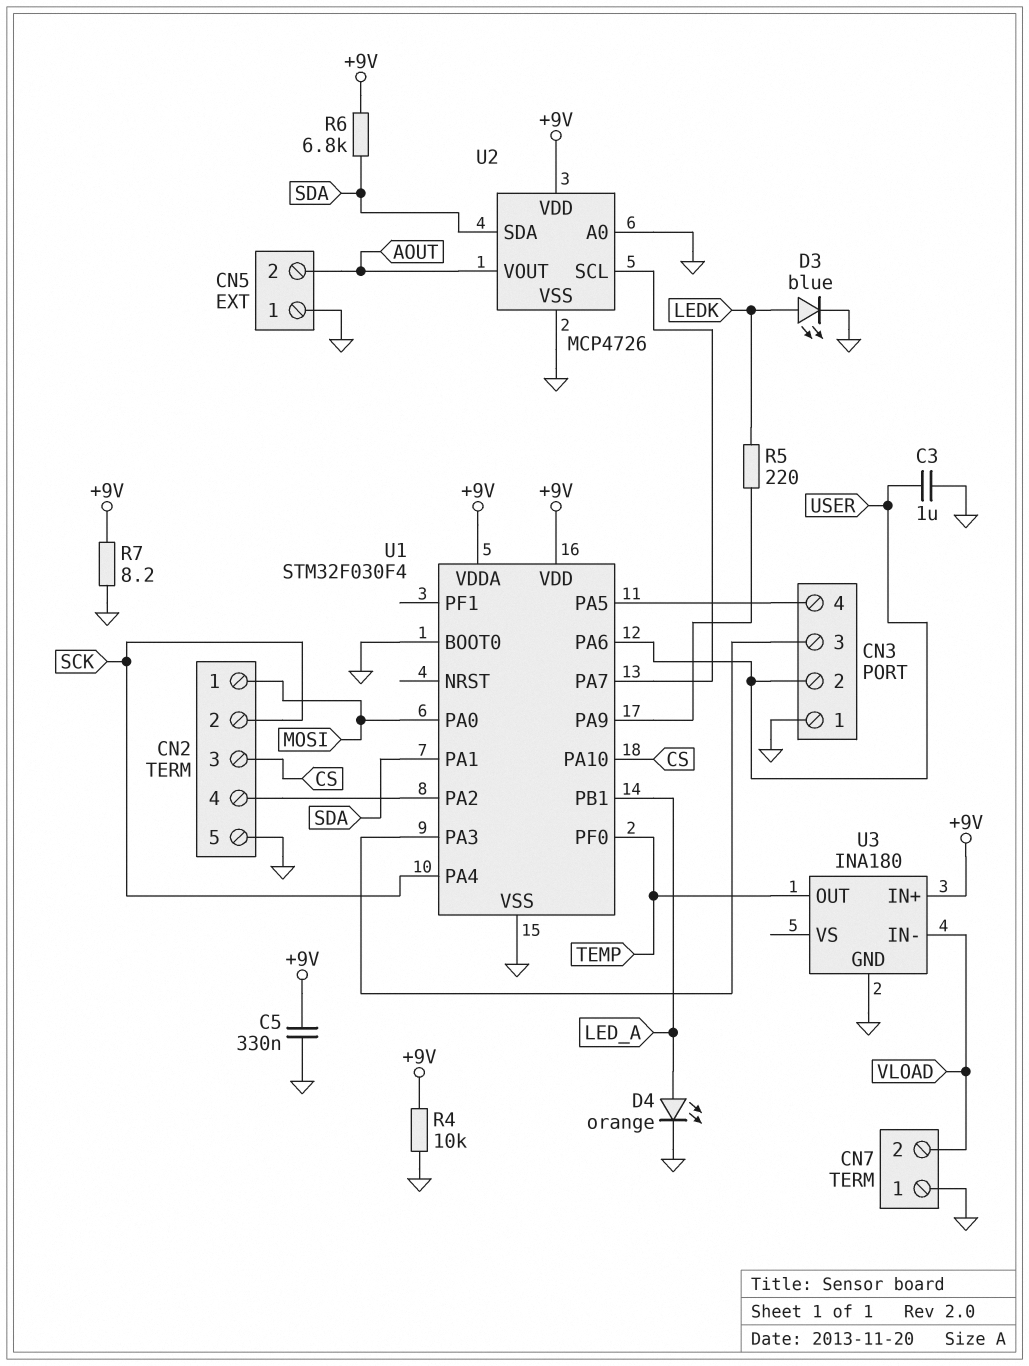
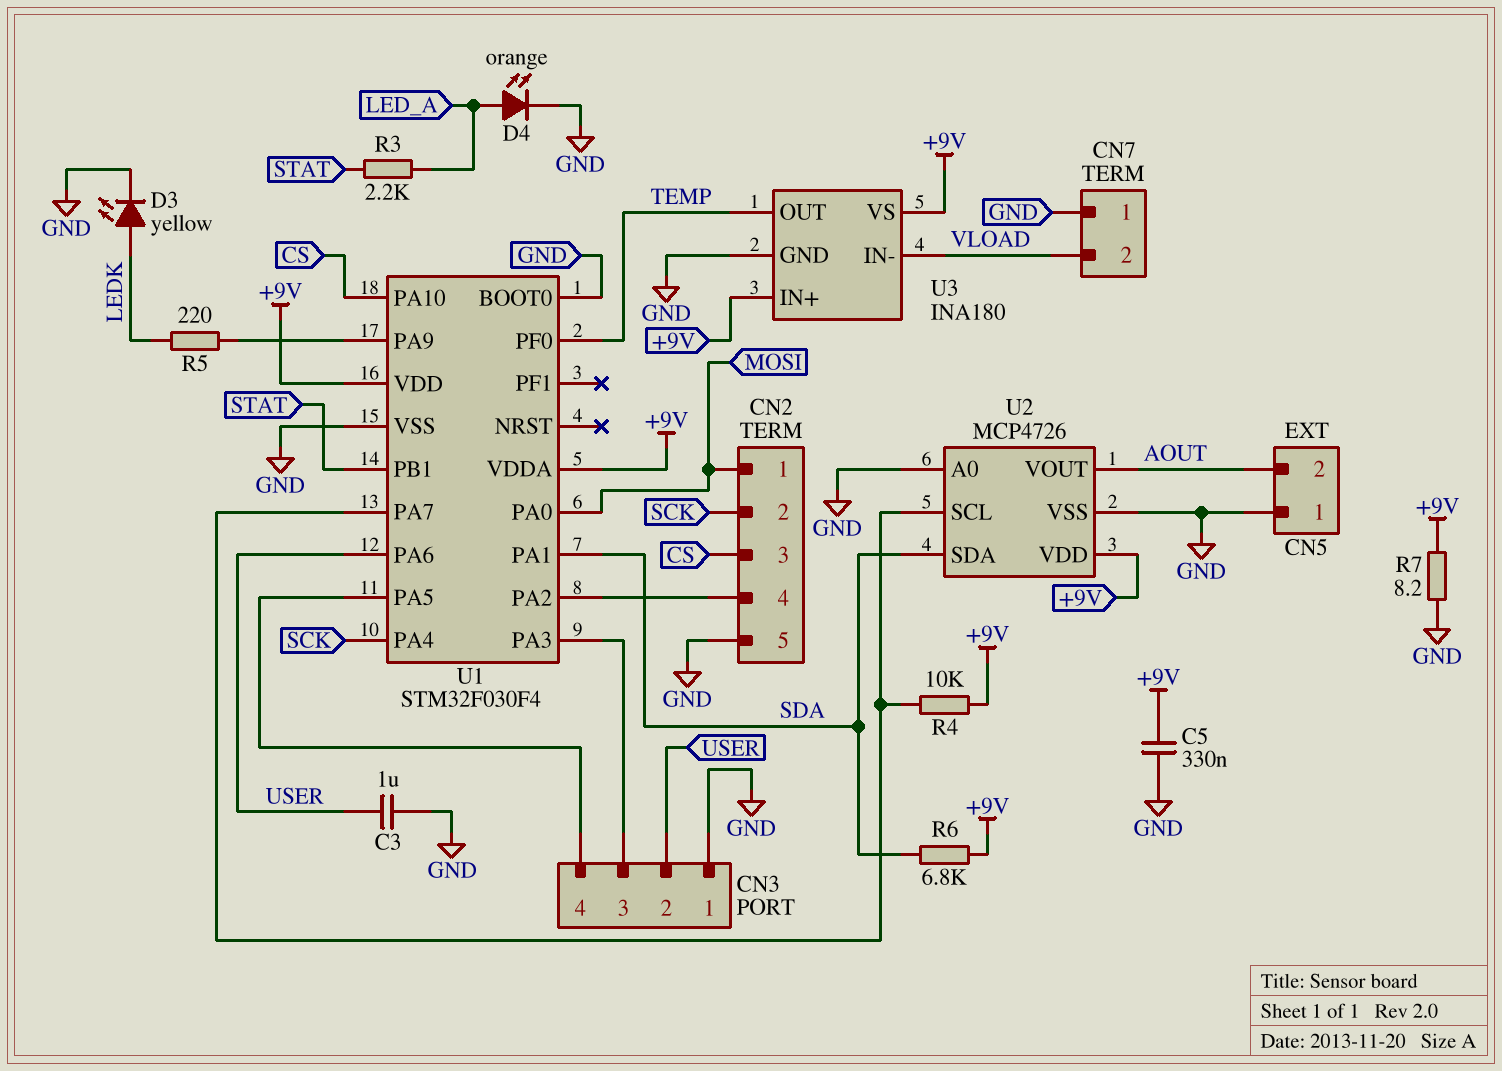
D3: LED blue (A LEDK, K GND) -> LED yellow (A LEDK, K GND)
R3: none -> 2.2k (LED_A, STAT)
R4: 10k (+9V, GND) -> 10k (+9V, U1/PA7)
U1 pin PB1: LED_A -> STAT
U3 pin VS: none -> +9V

